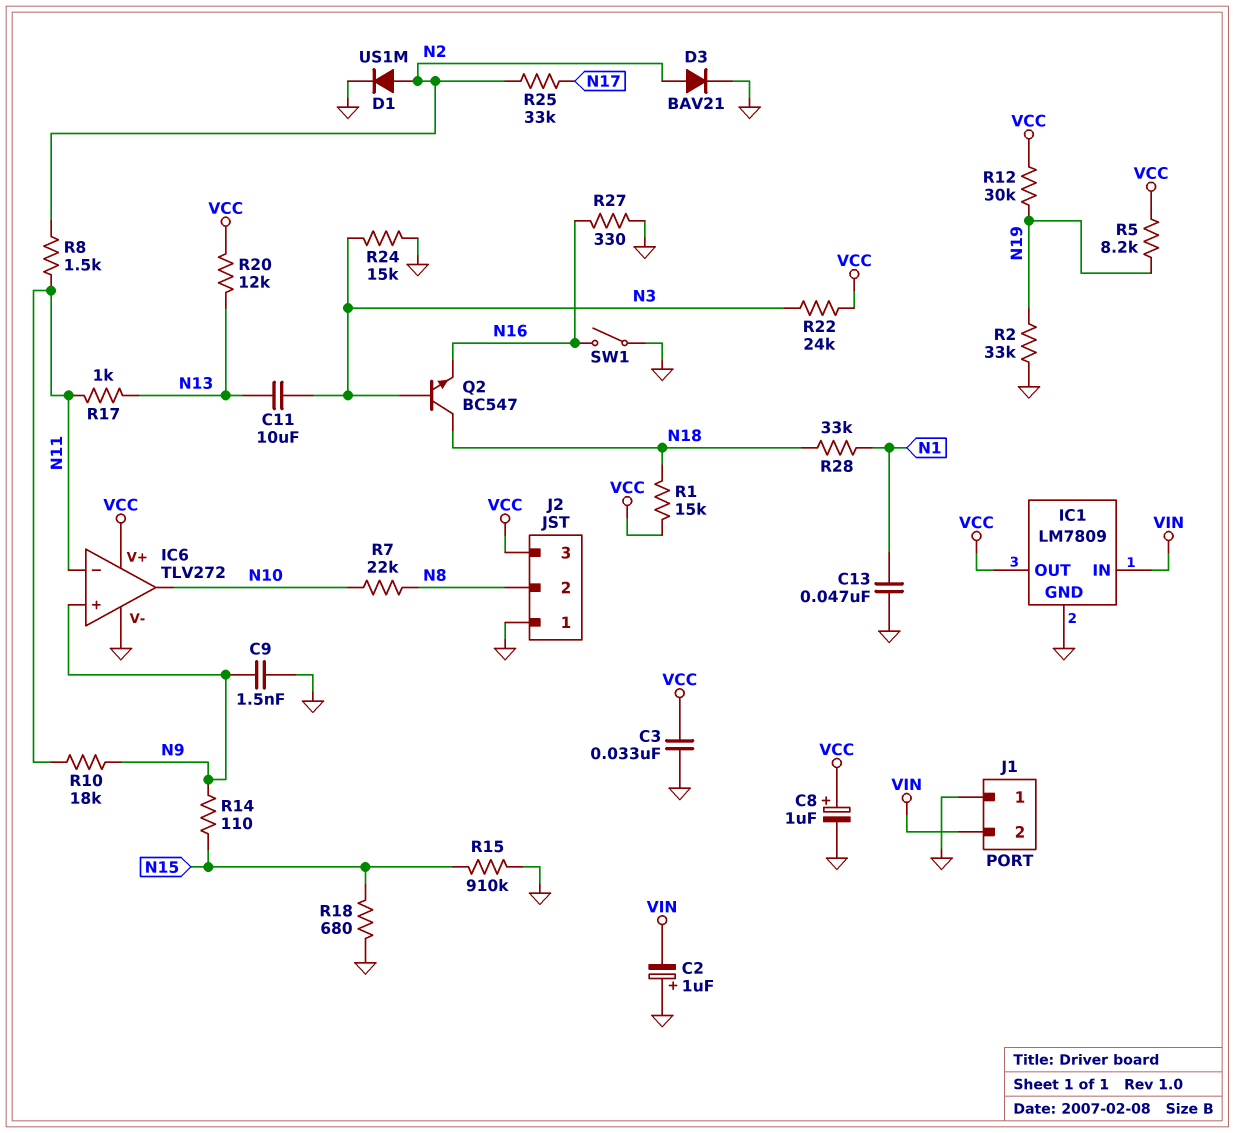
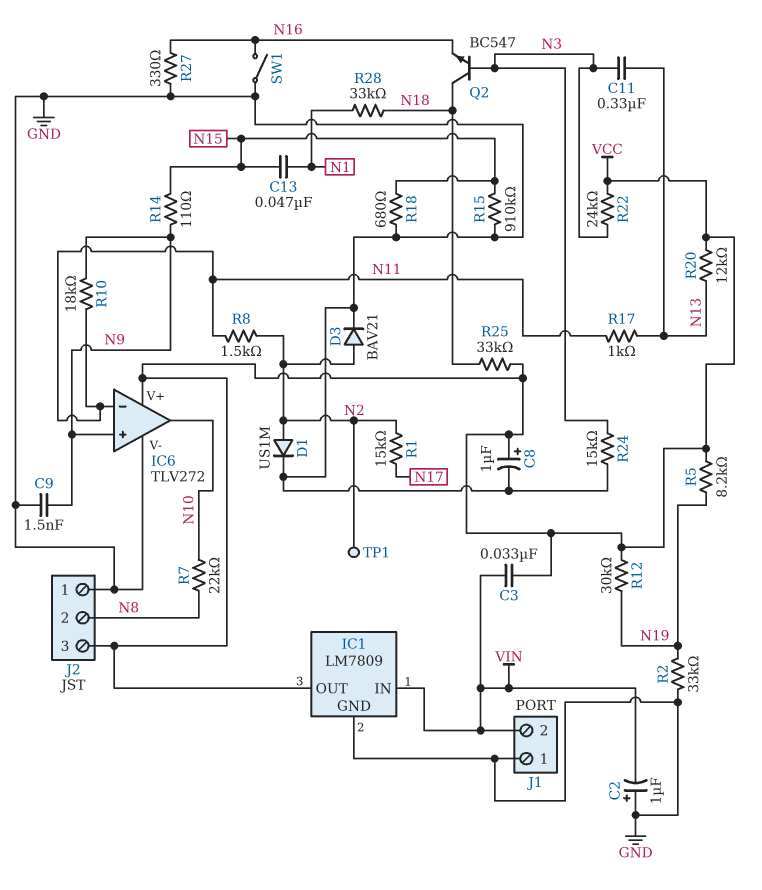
C3: 33nF (GND, VCC) -> 33nF (VCC, VIN)
C11: 10uF (N3, N13) -> 330nF (N3, N13)
C13: 47nF (GND, N1) -> 47nF (N1, N15)
R1: 15k (N18, VCC) -> 15k (N2, N17)
R25: 33k (N2, N17) -> 33k (N18, VCC)
TP1: none -> test point (N2)

